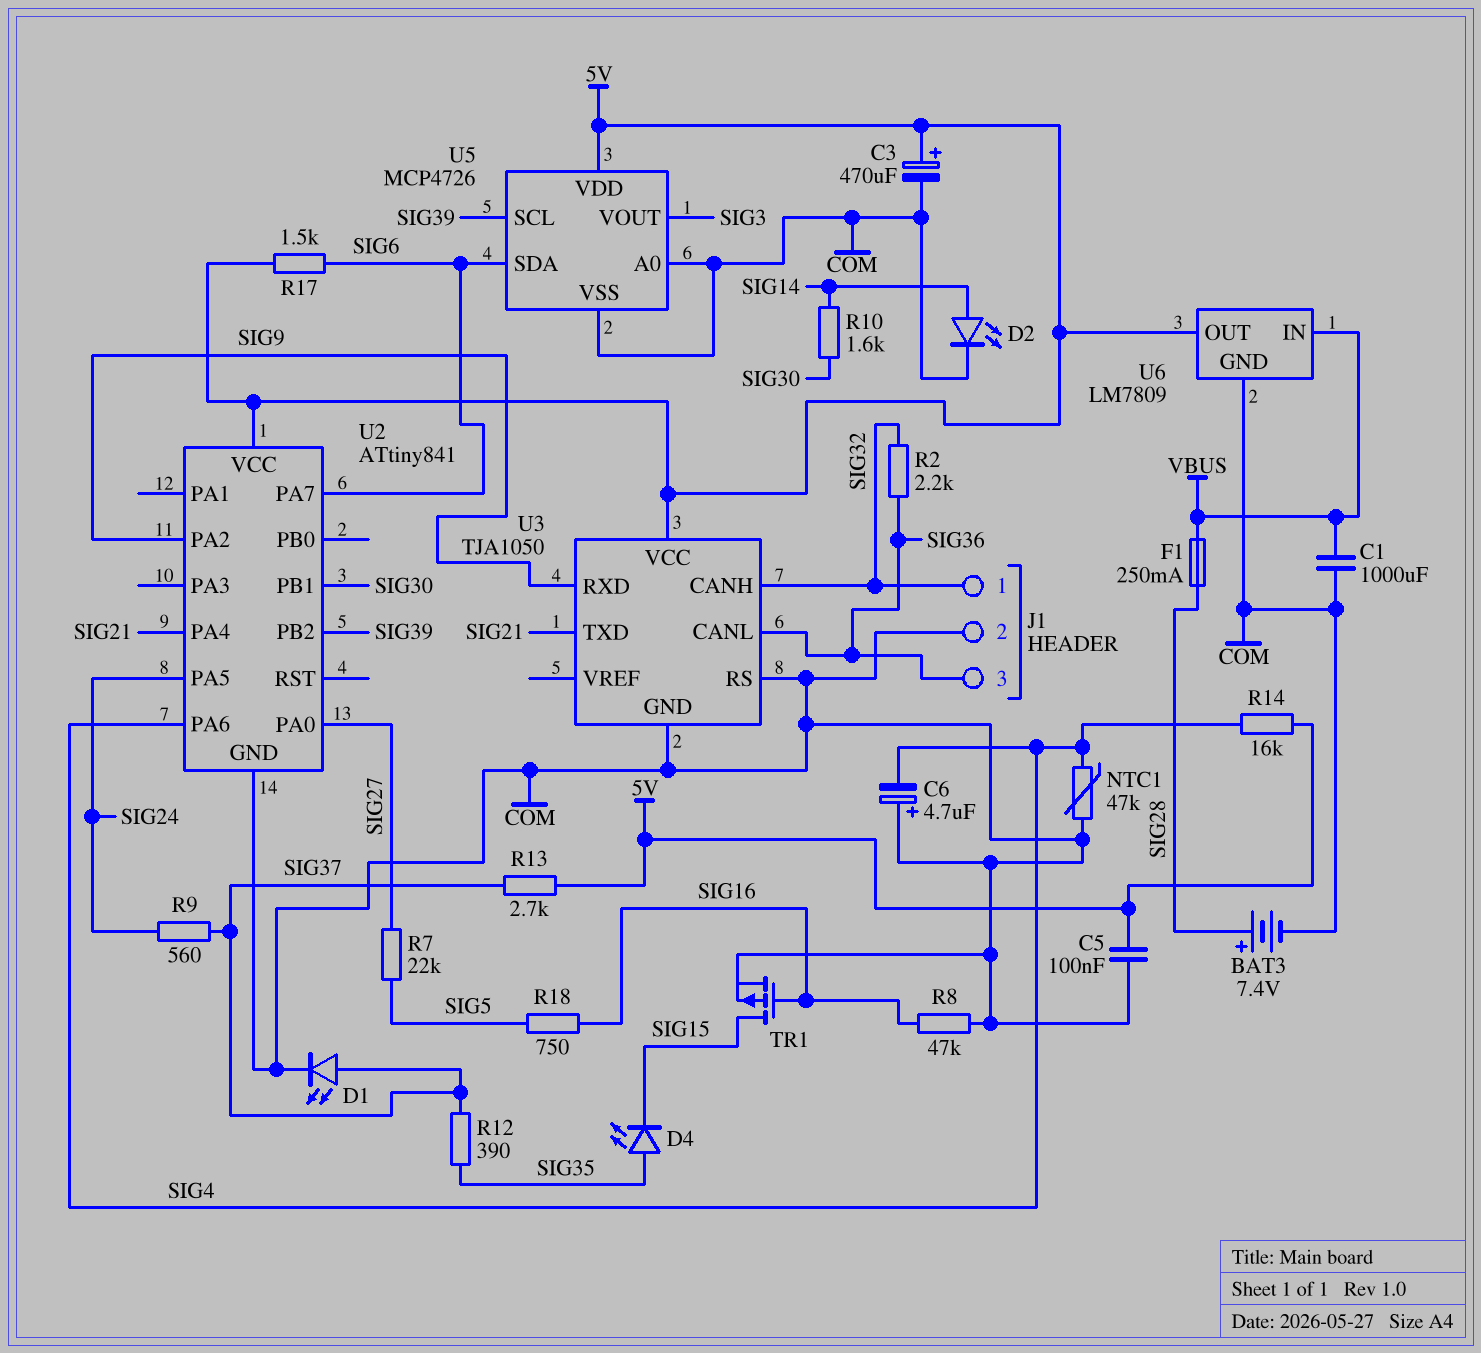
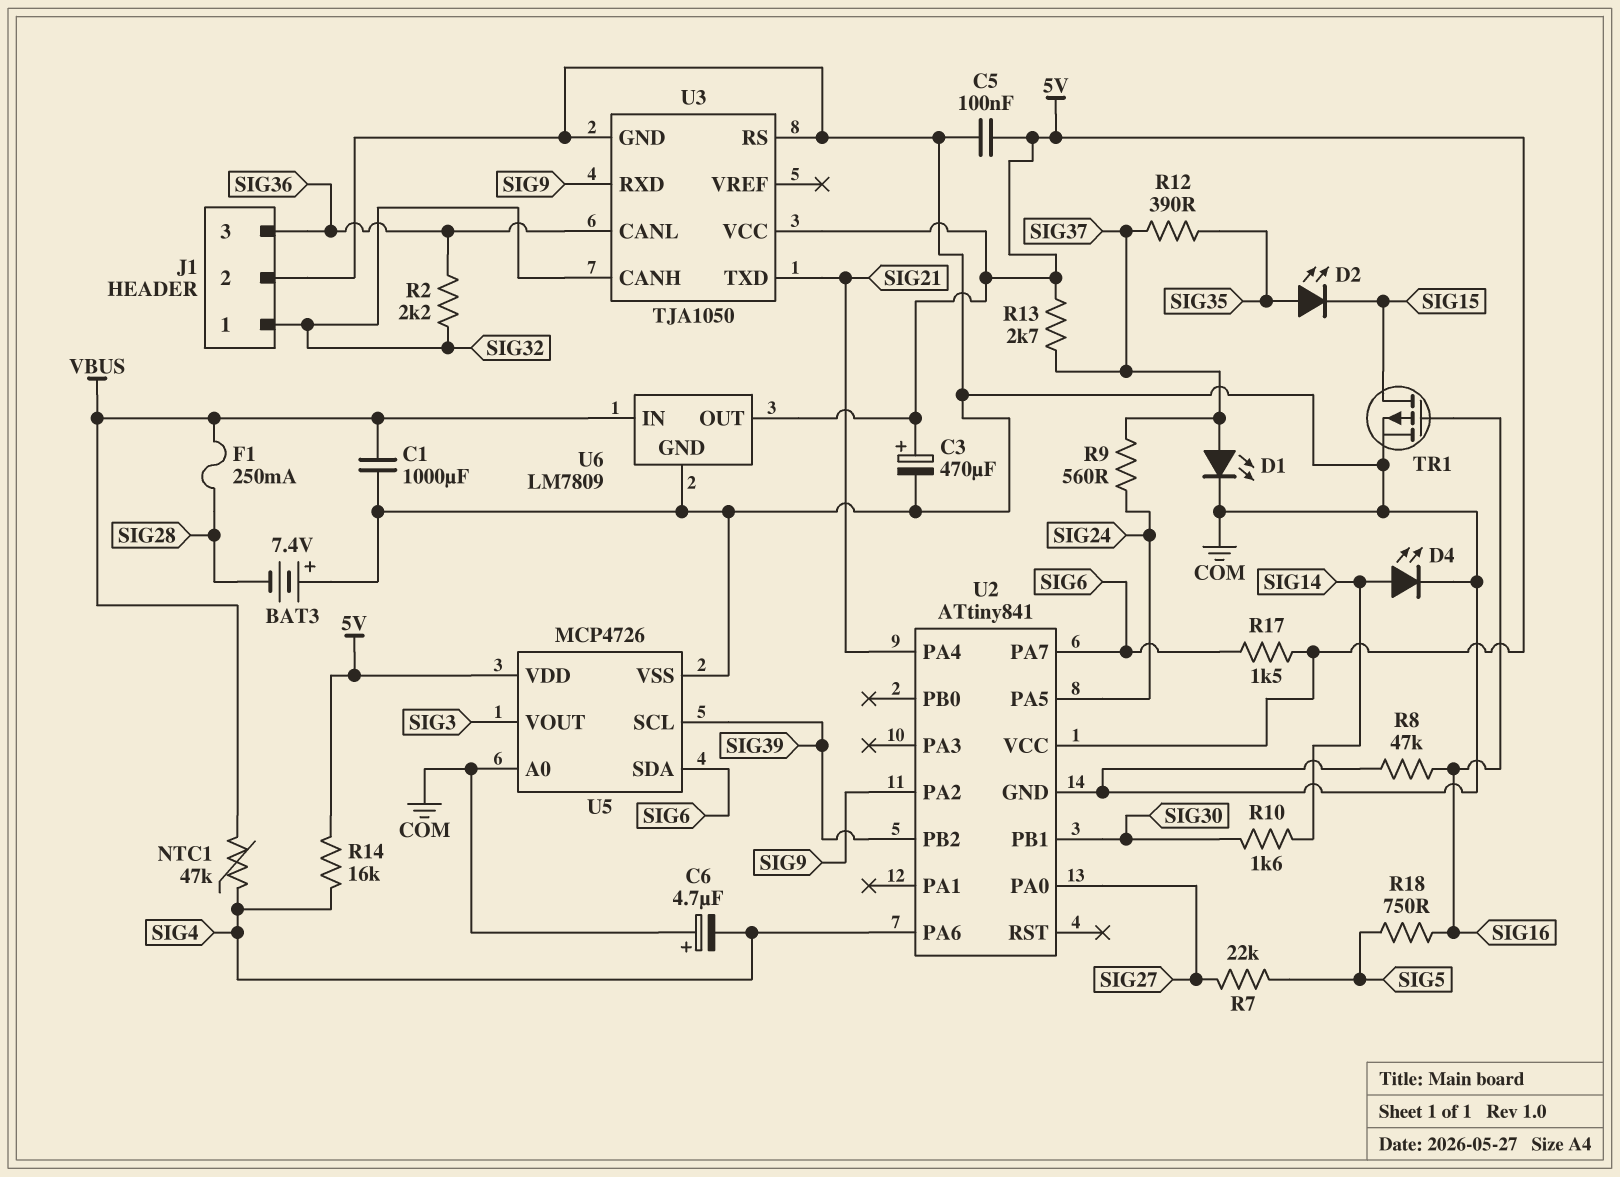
BAT3: 7.4V (plus SIG28, minus COM) -> 7.4V (plus COM, minus SIG28)
D2: LED (A SIG14, K COM) -> LED (A SIG35, K SIG15)
D4: LED (A SIG35, K SIG15) -> LED (A SIG14, K COM)
NTC1: 47k (COM, SIG4) -> 47k (SIG4, VBUS)

